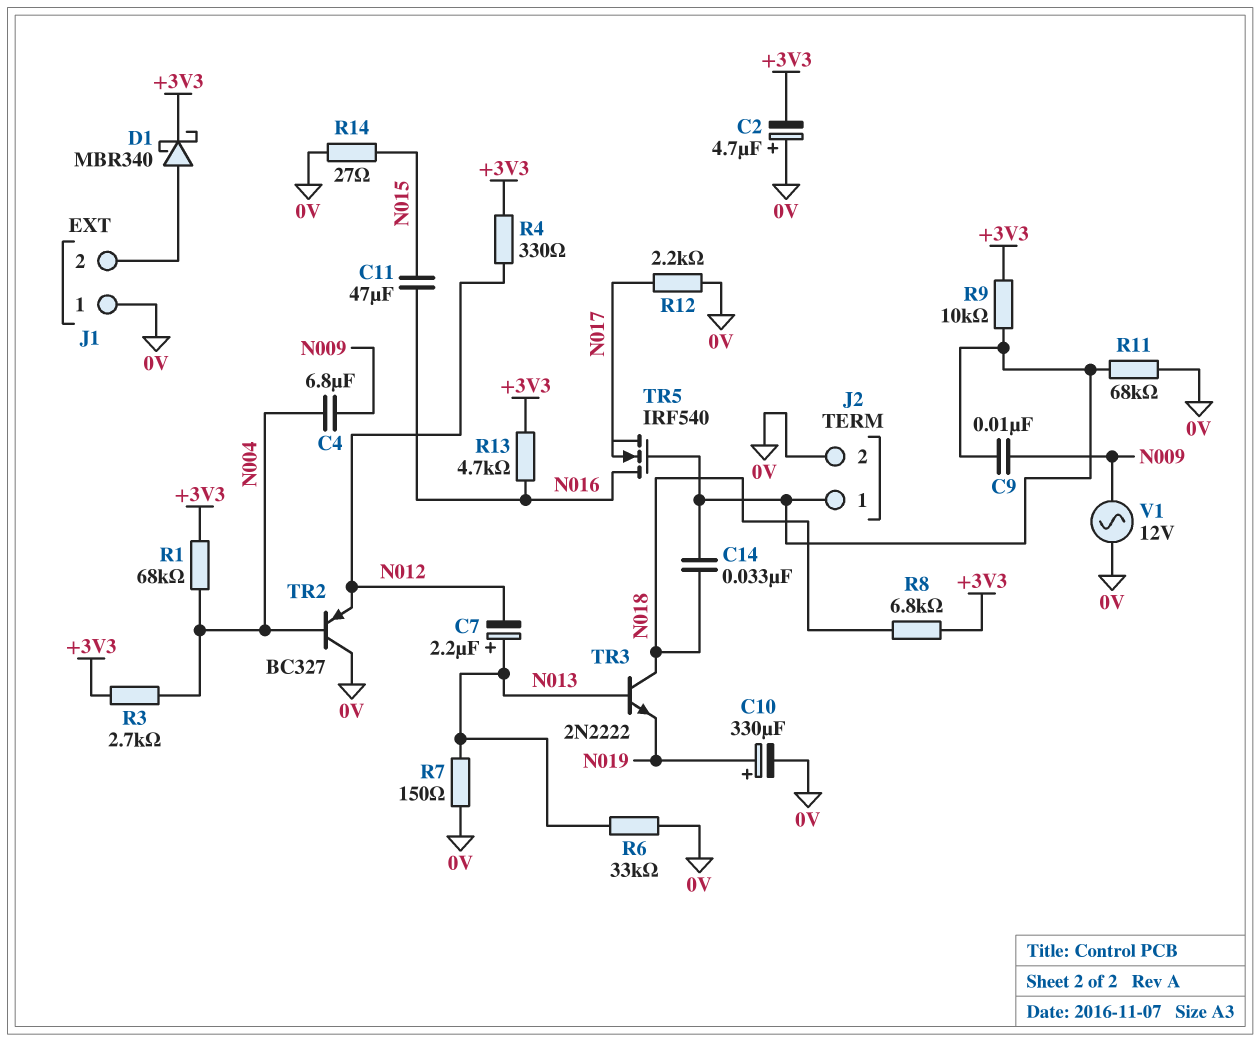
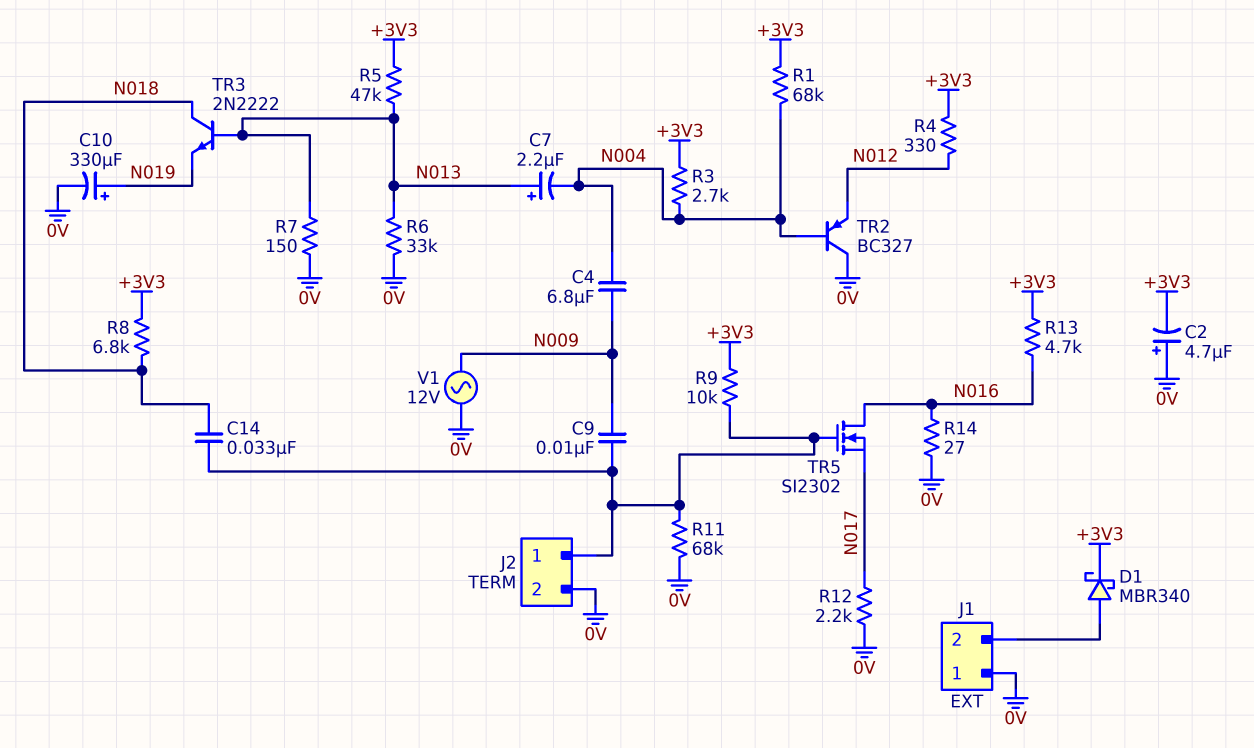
C7: 2.2uF (plus N013, minus N012) -> 2.2uF (plus N013, minus N004)
C11: 47uF (N015, N016) -> none
R5: none -> 47k (+3V3, N013)
R14: 27 (0V, N015) -> 27 (0V, N016)
TR5: NMOS IRF540 (G J2/1, D N016, S N017) -> NMOS SI2302 (G J2/1, D N016, S N017)

